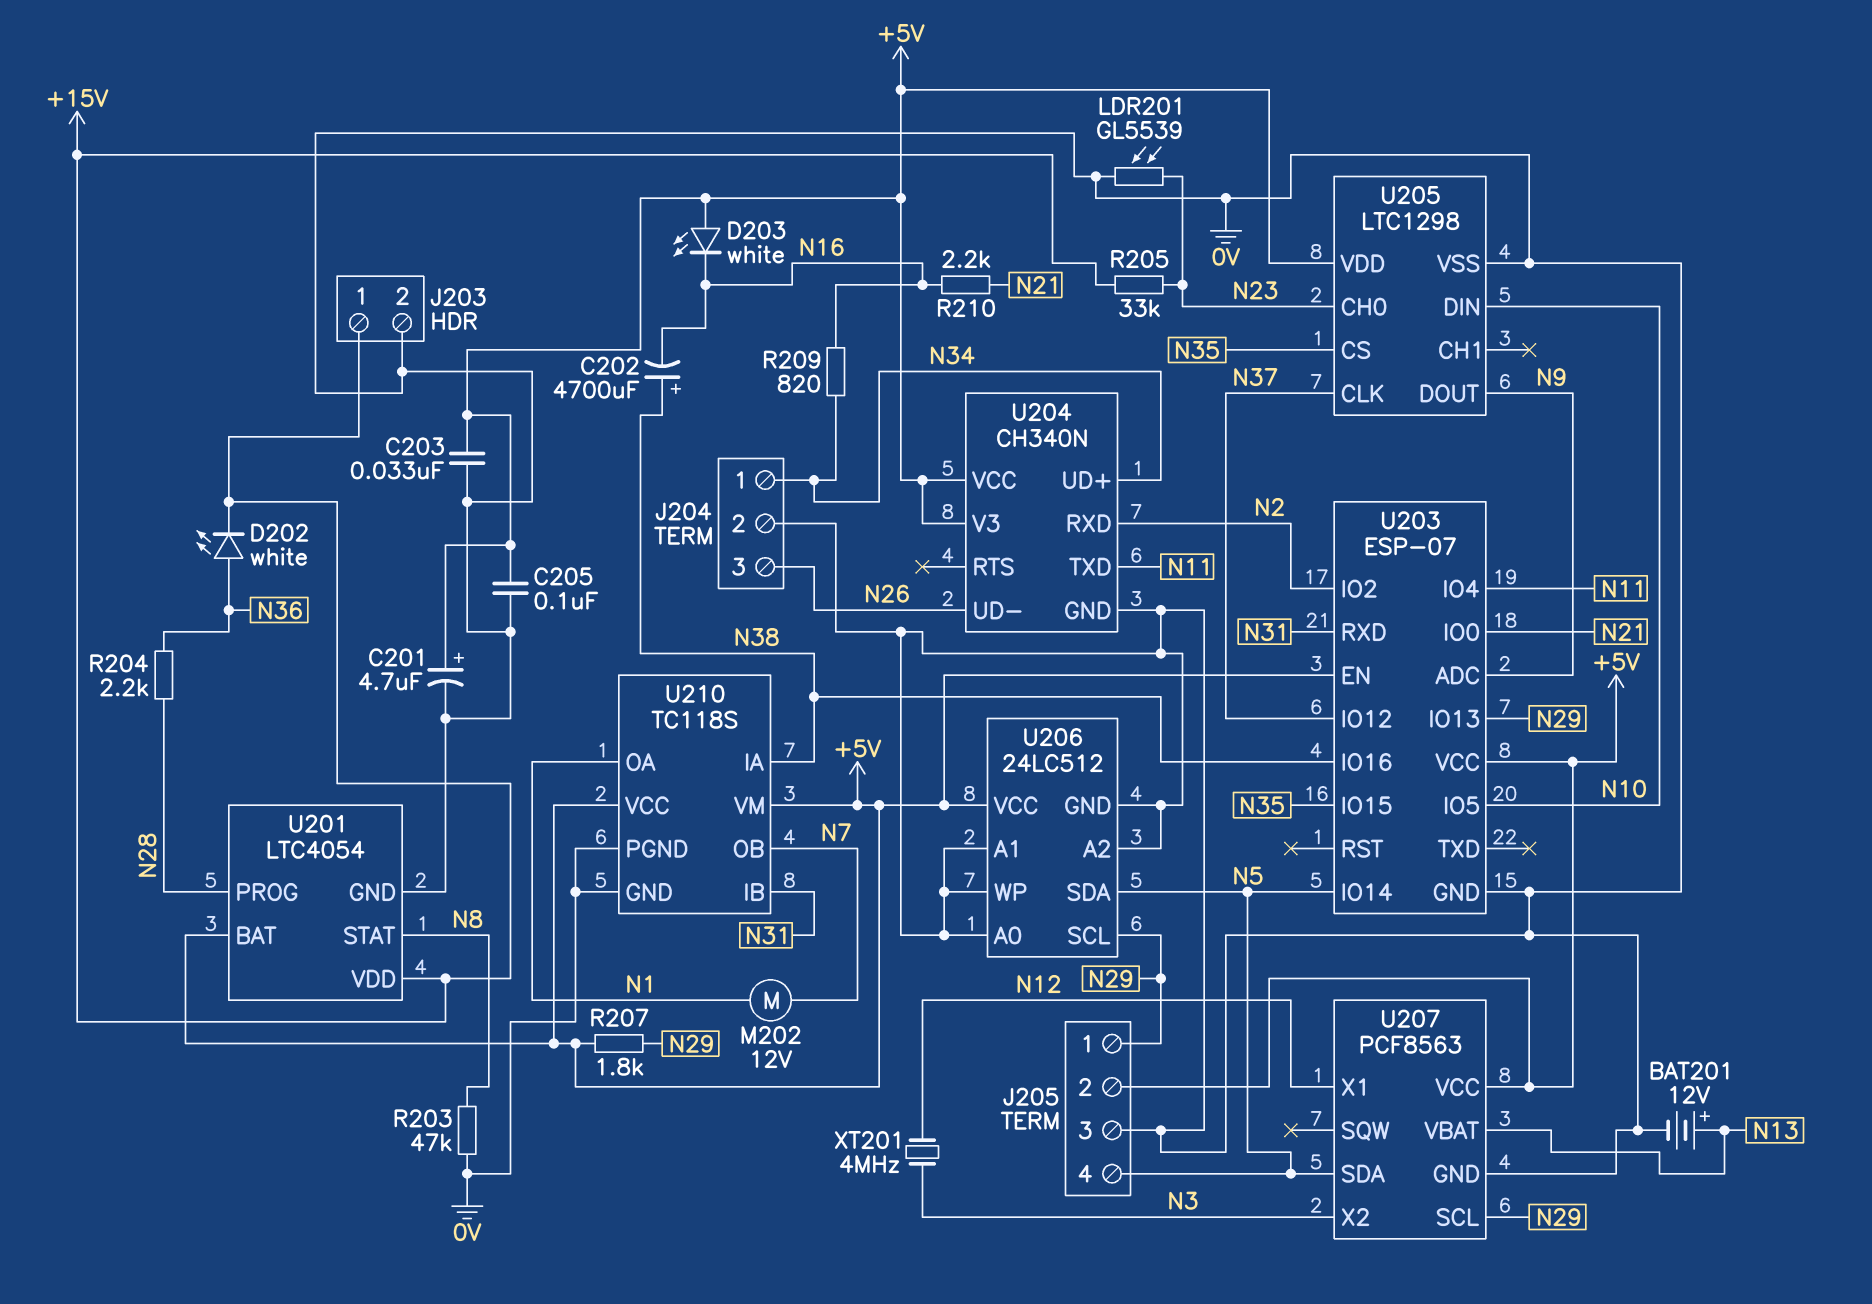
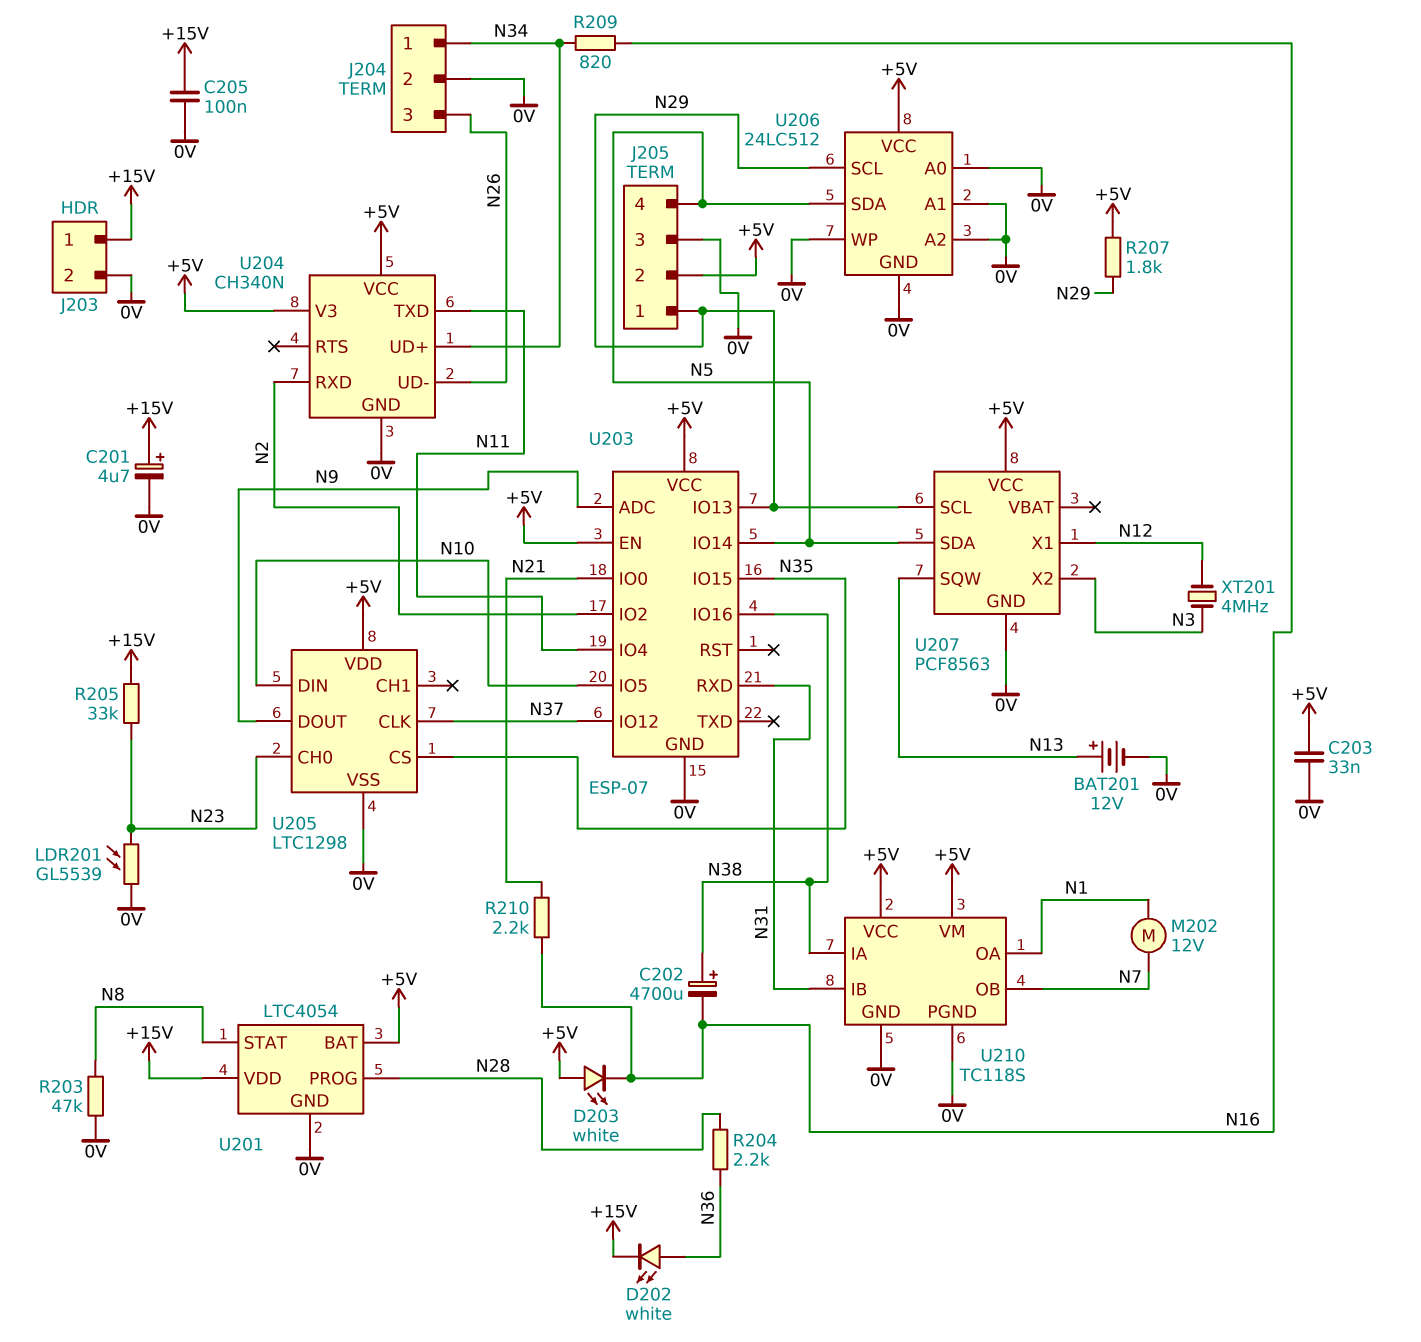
C201: 4.7uF (plus +5V, minus 0V) -> 4.7uF (plus +15V, minus 0V)
C205: 100nF (+5V, 0V) -> 100nF (+15V, 0V)
U207 pin SQW: none -> N13
U207 pin VBAT: N13 -> none

